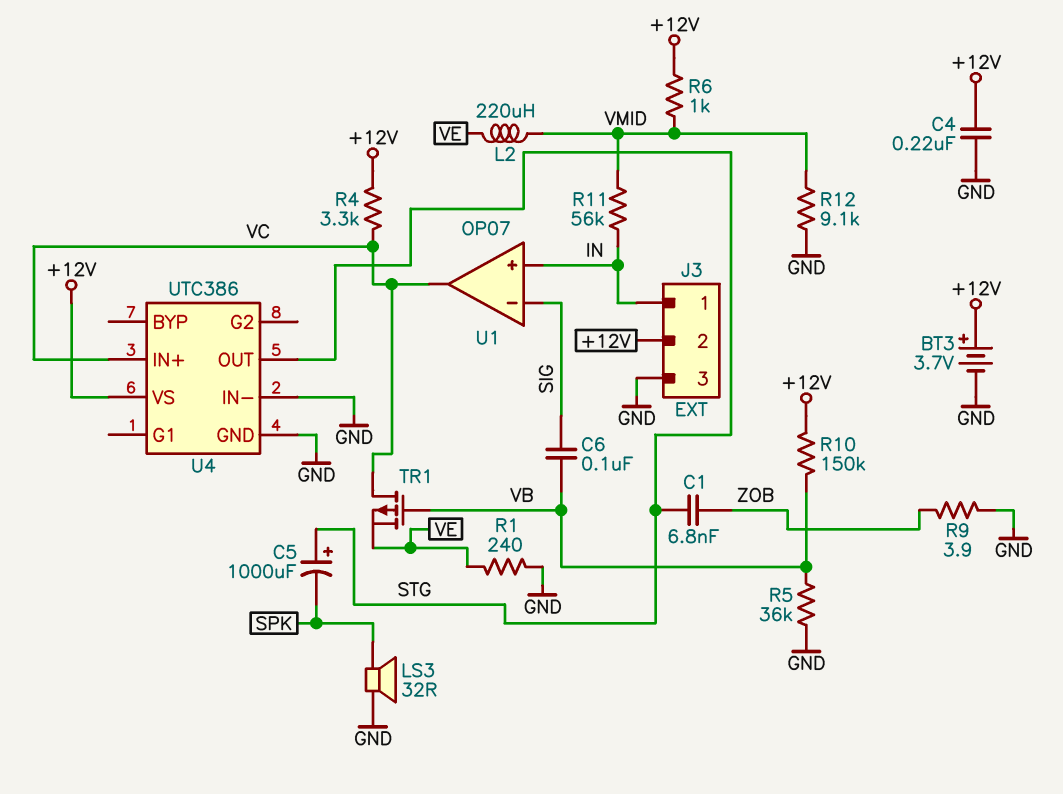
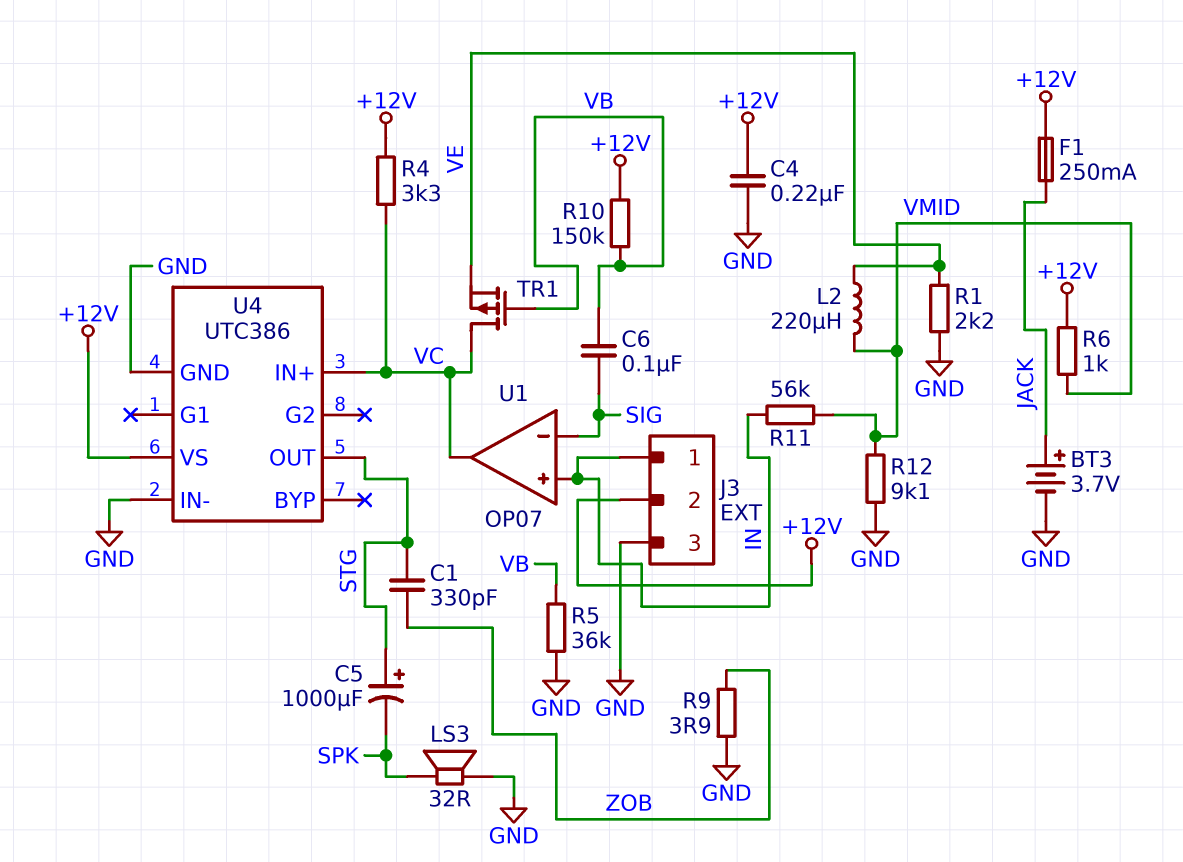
BT3: 3.7V (plus +12V, minus GND) -> 3.7V (plus JACK, minus GND)
C1: 6.8nF (STG, ZOB) -> 330pF (STG, ZOB)
F1: none -> 250mA (+12V, JACK)
R1: 240 (GND, VE) -> 2.2k (GND, VE)

